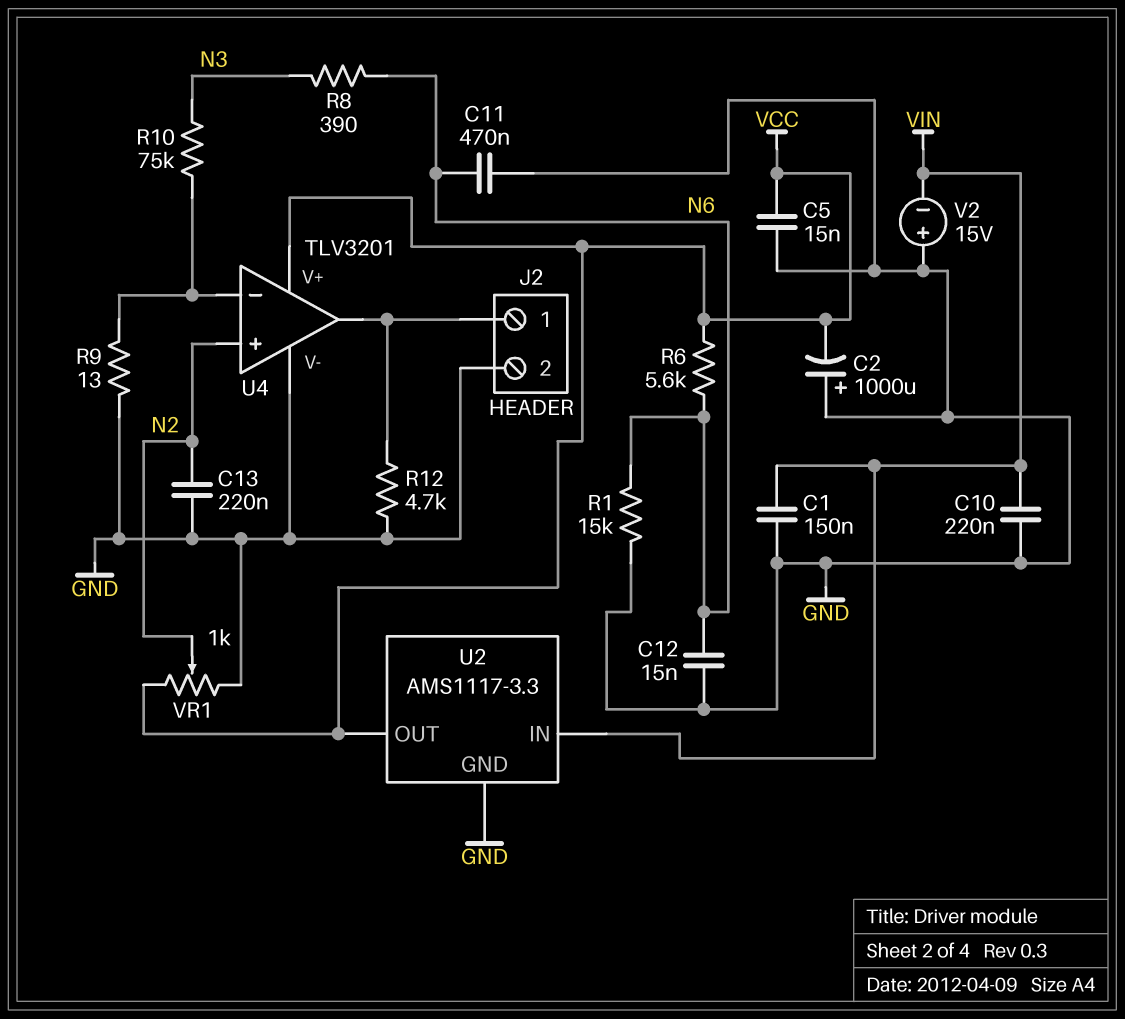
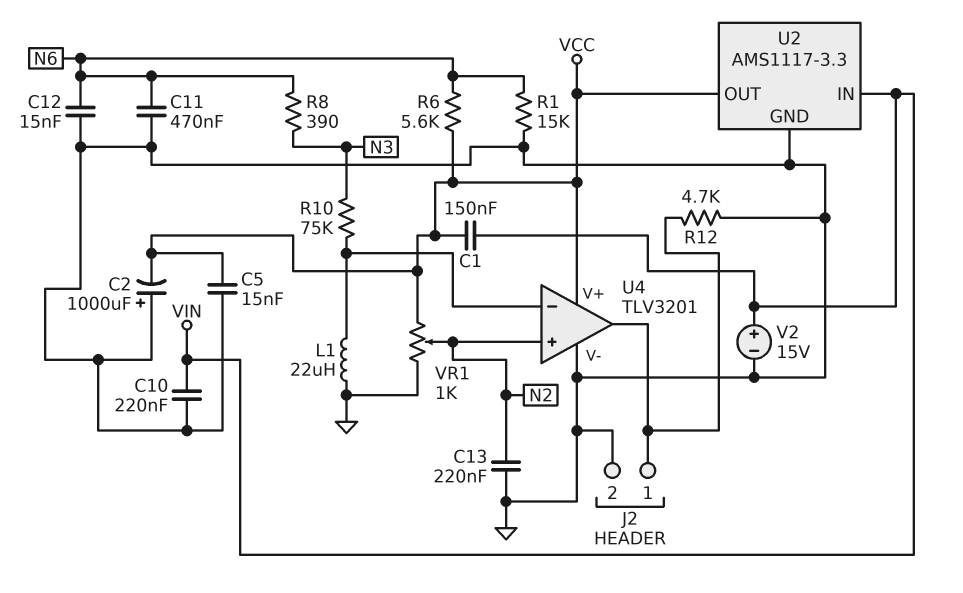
C1: 150nF (GND, VIN) -> 150nF (VCC, VIN)
L1: none -> 22uH (GND, U4/in-)
R9: 13 (GND, U4/in-) -> none
V2: 15V (plus GND, minus VIN) -> 15V (plus VIN, minus GND)

